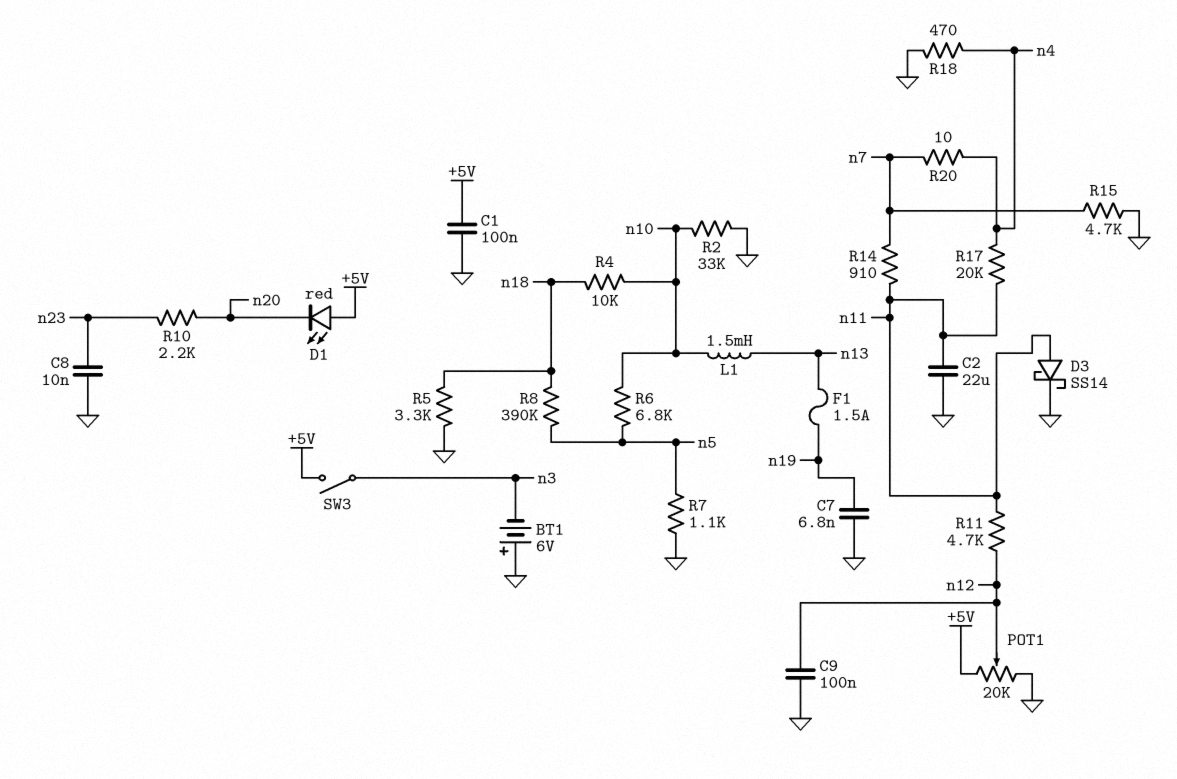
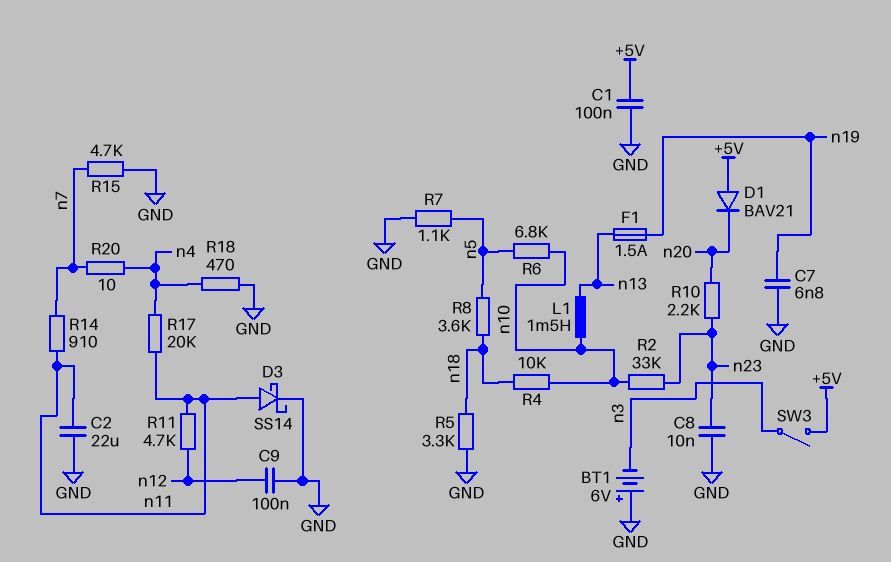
D1: LED red (A +5V, K n20) -> diode BAV21 (A +5V, K n20)
POT1: 20k (+5V, GND, wiper n12) -> none
R2: 33k (GND, n10) -> 33k (n10, n23)
R8: 390k (n5, n18) -> 3.6k (n5, n18)

